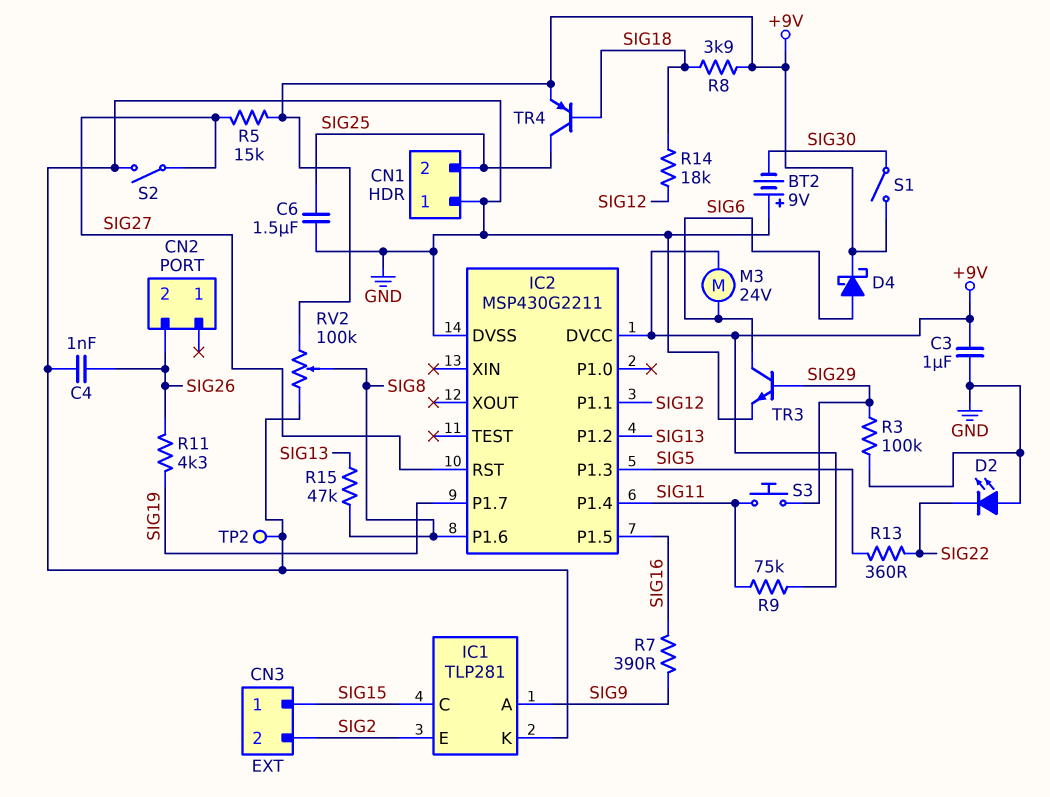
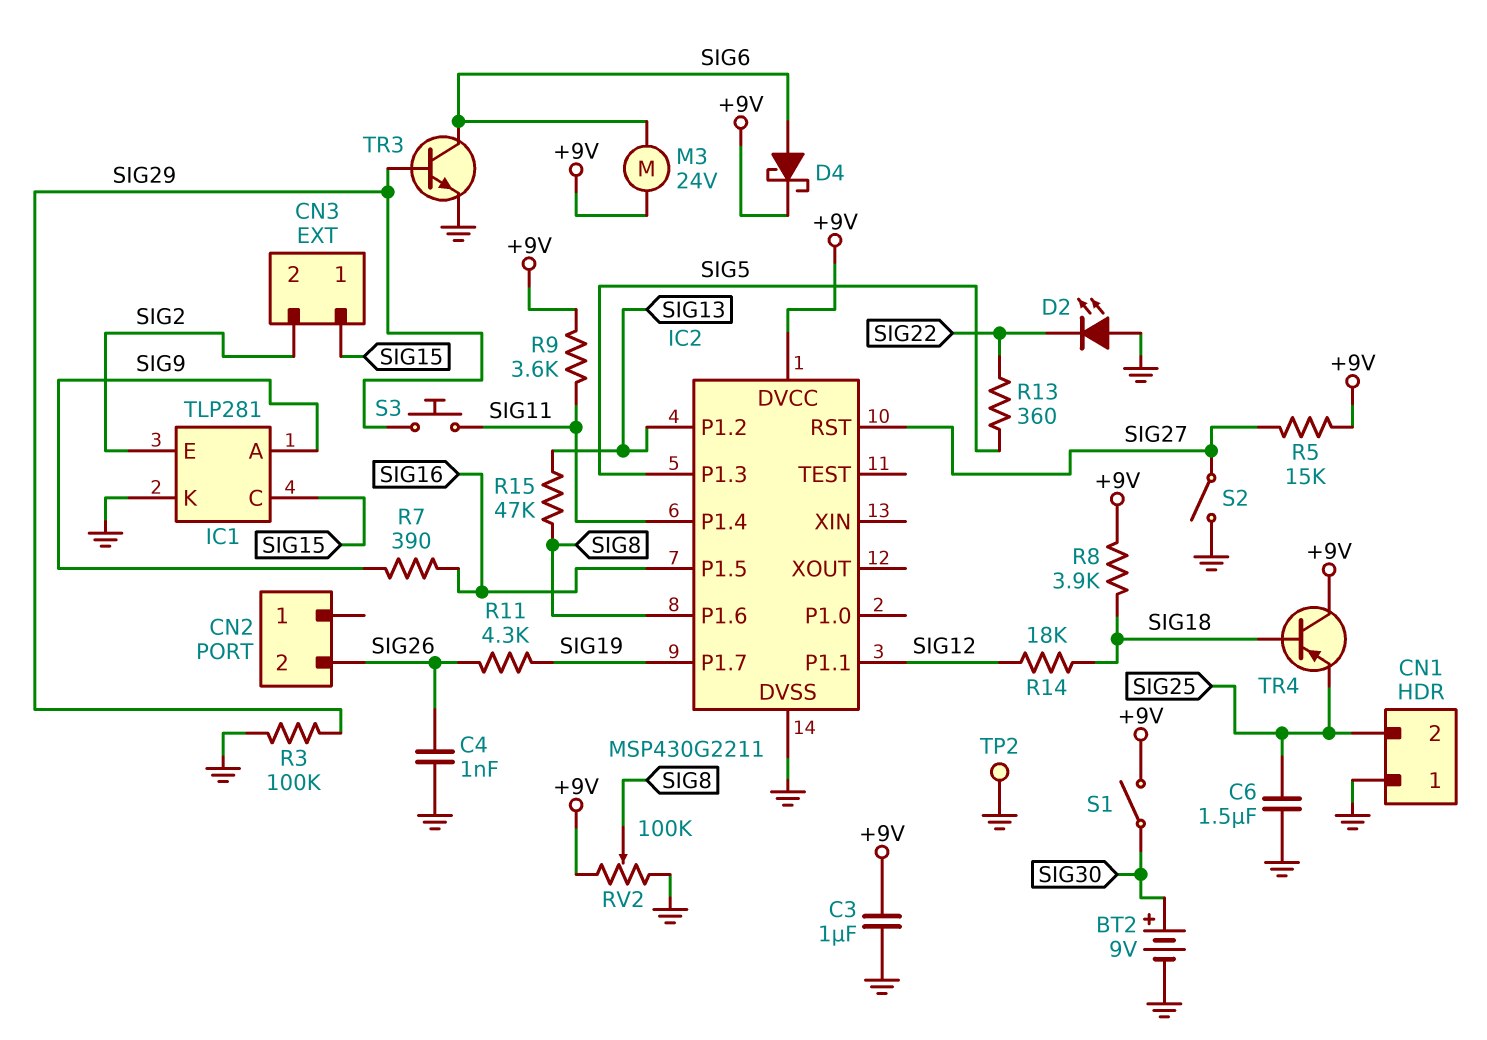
BT2: 9V (plus GND, minus SIG30) -> 9V (plus SIG30, minus GND)
R9: 75k (+9V, SIG11) -> 3.6k (+9V, SIG11)
TR4: PNP (B SIG18, C SIG25, E +9V) -> PNP (B SIG18, C +9V, E SIG25)

